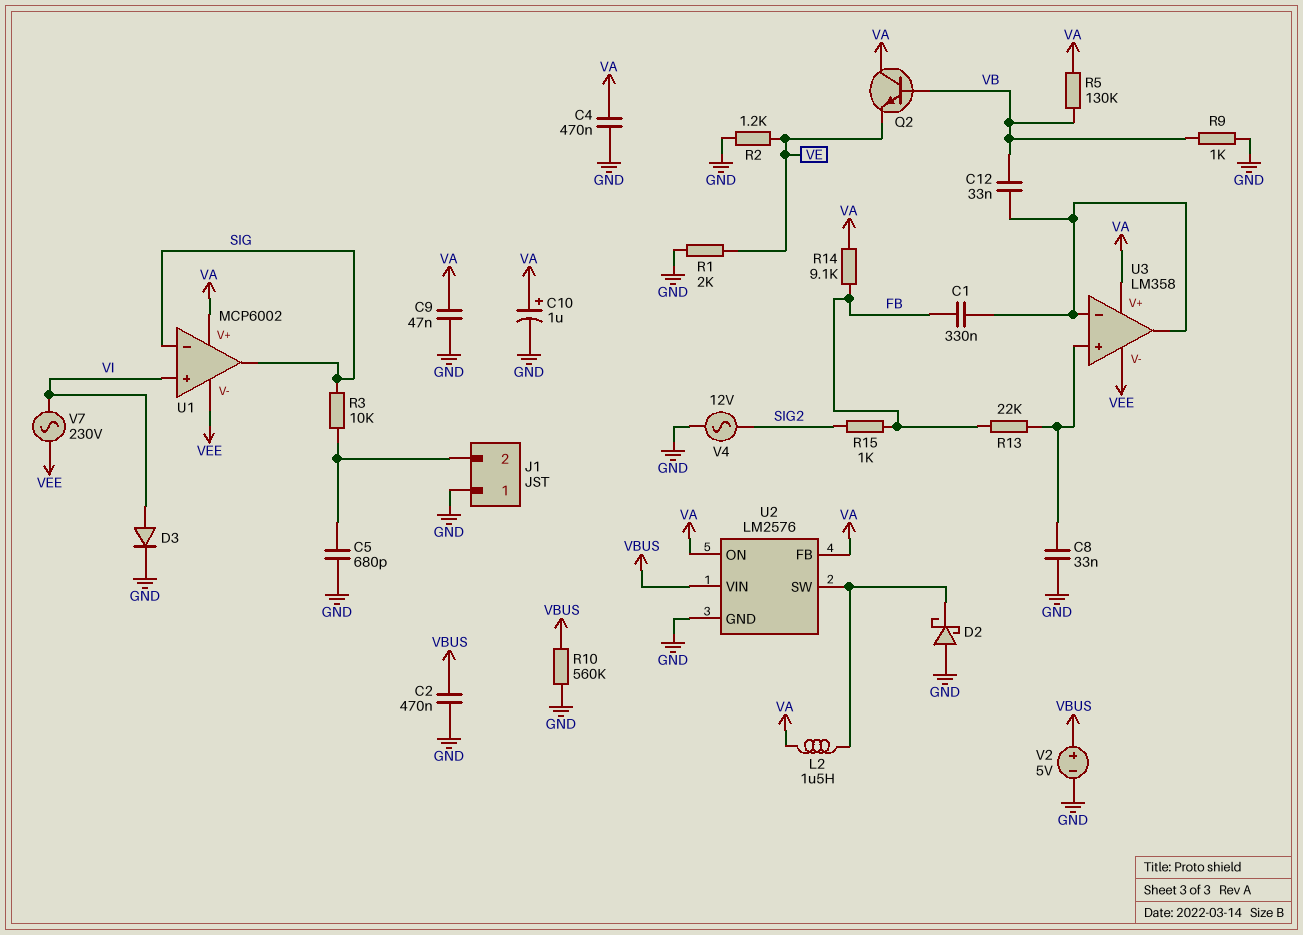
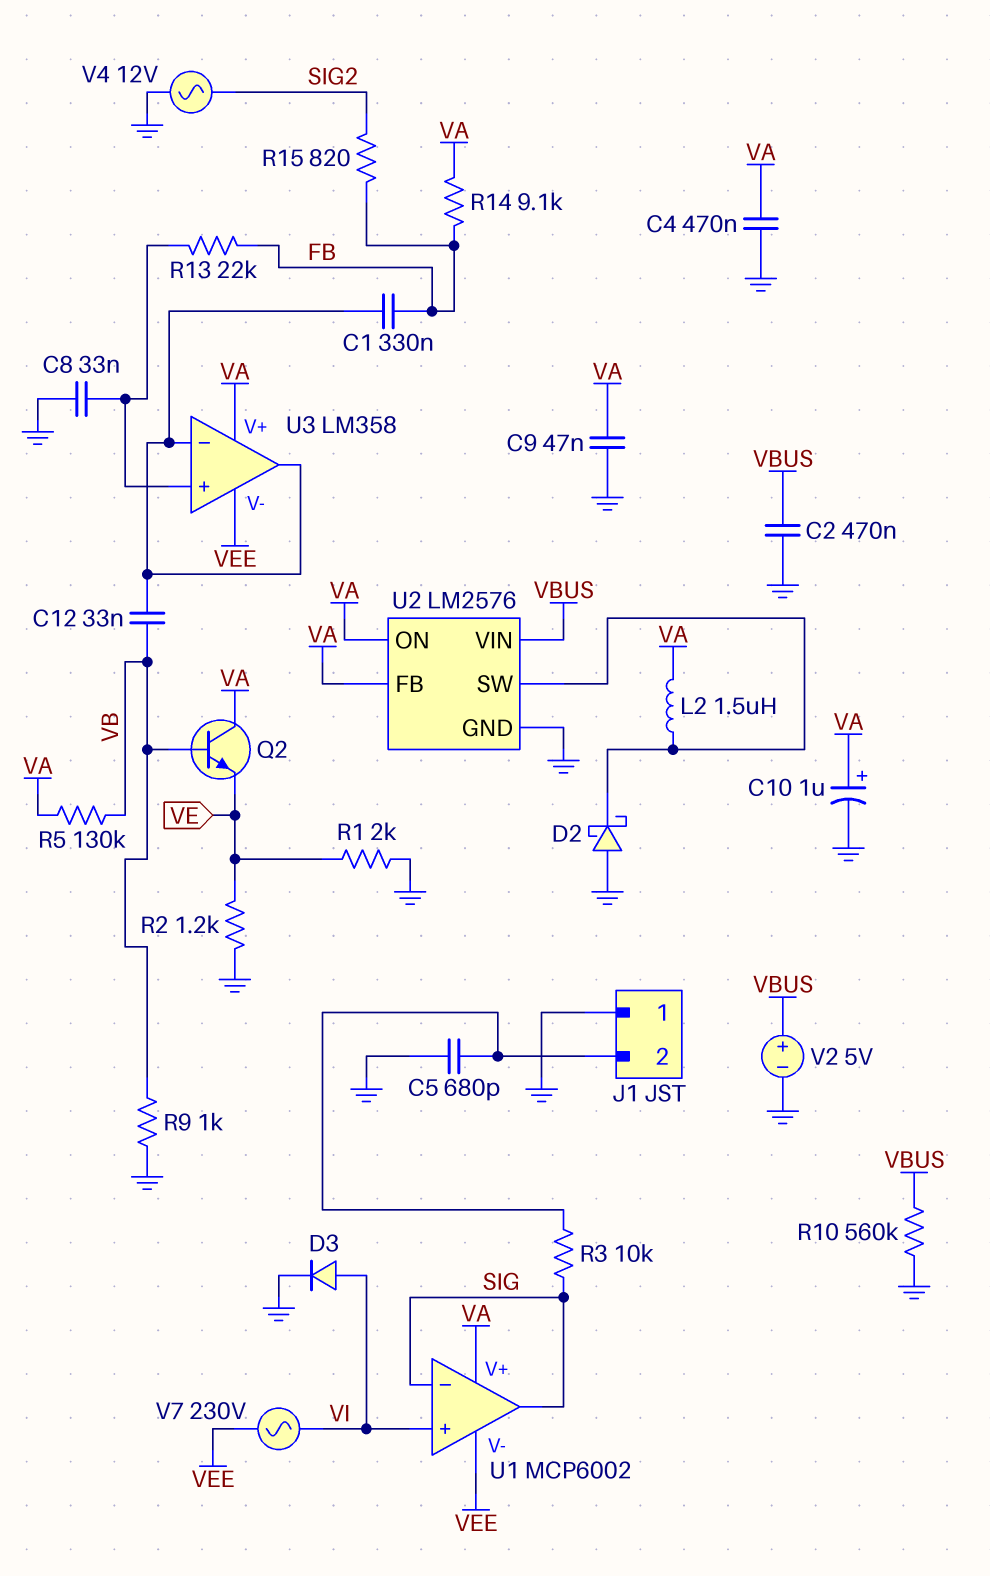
R15: 1k (FB, SIG2) -> 820 (FB, SIG2)

